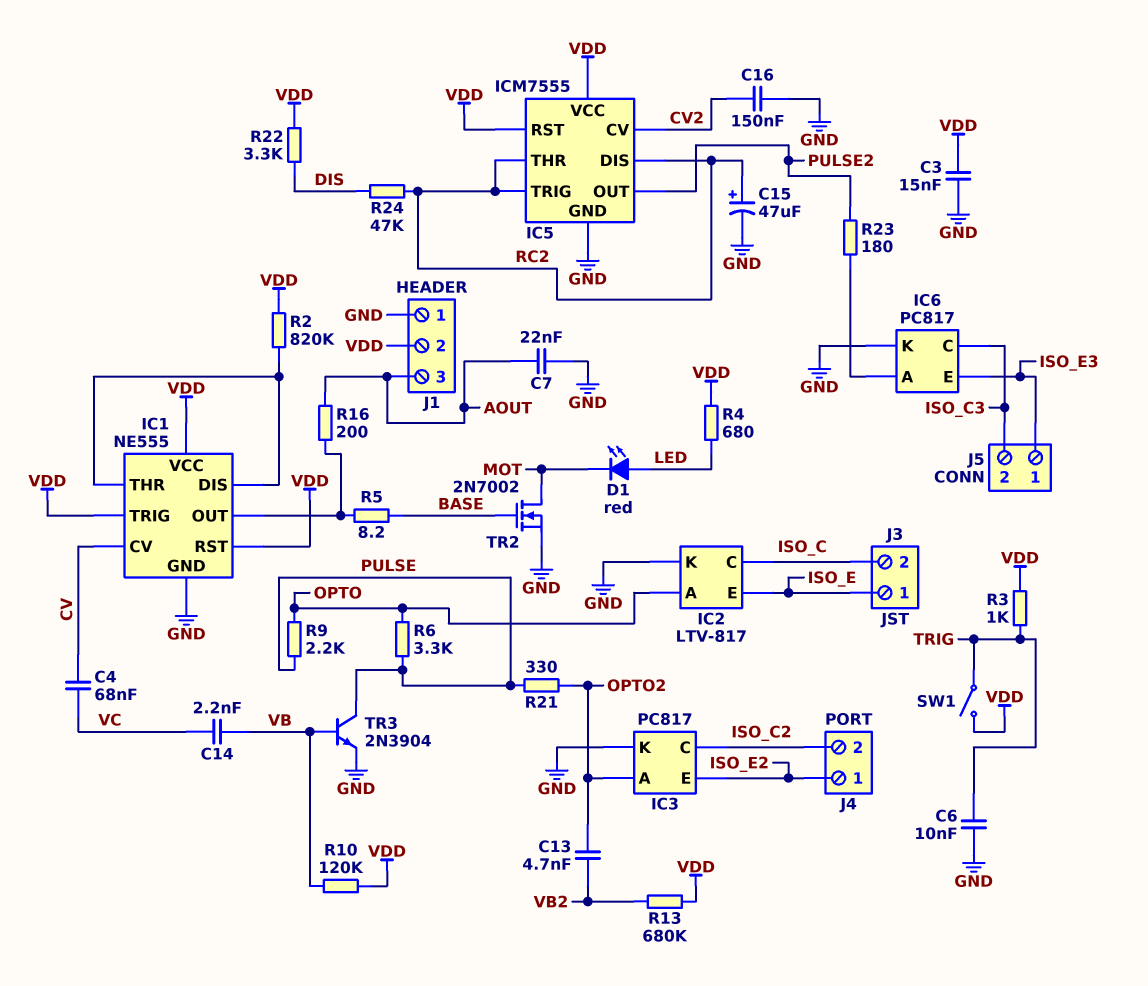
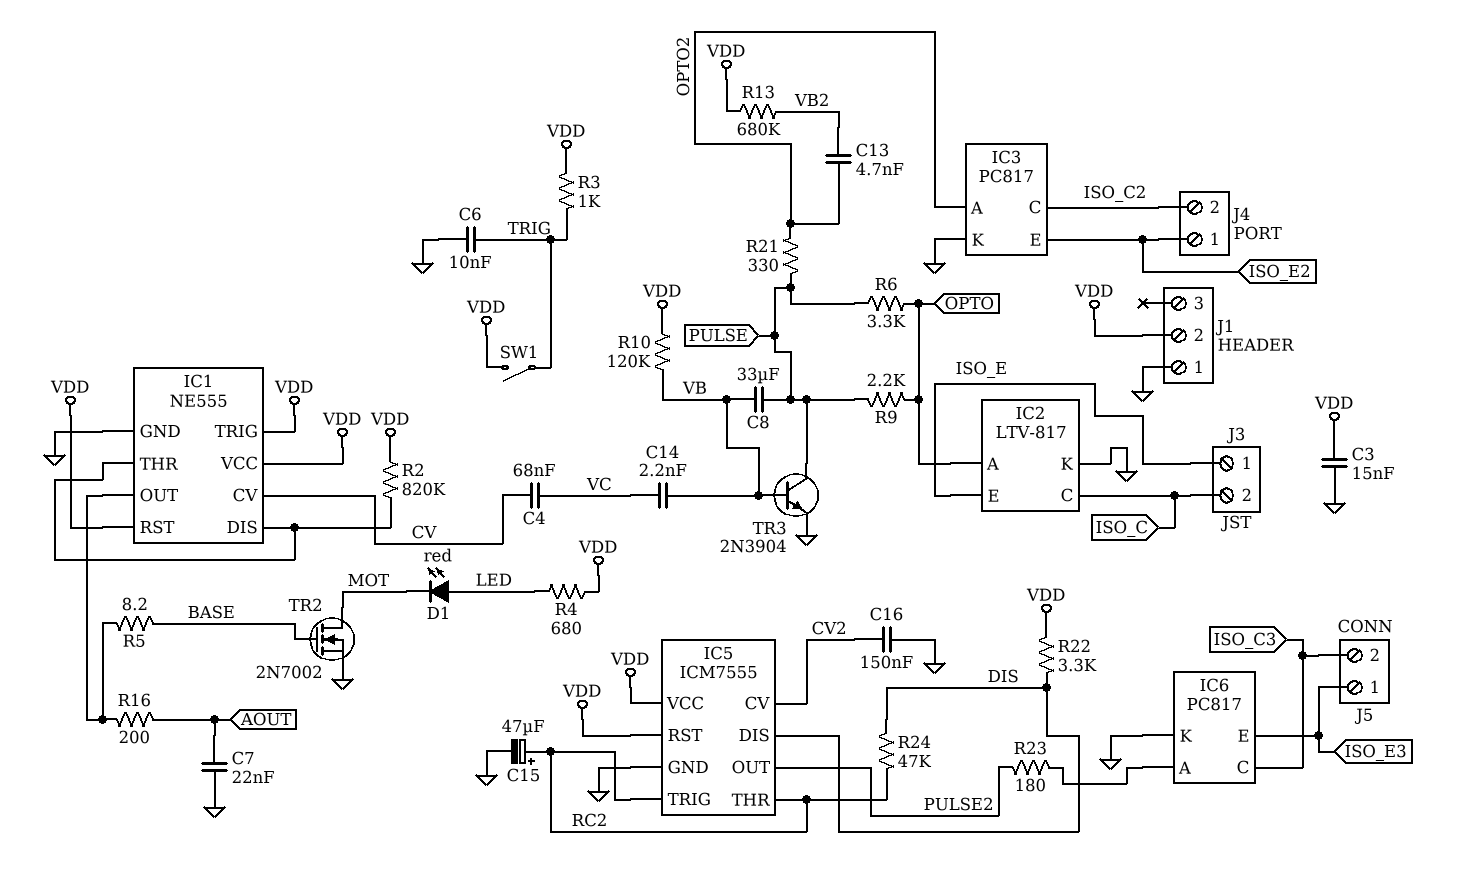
C8: none -> 33uF (PULSE, VB)
IC5 pin DIS: RC2 -> DIS
J1 pin 3: AOUT -> none

